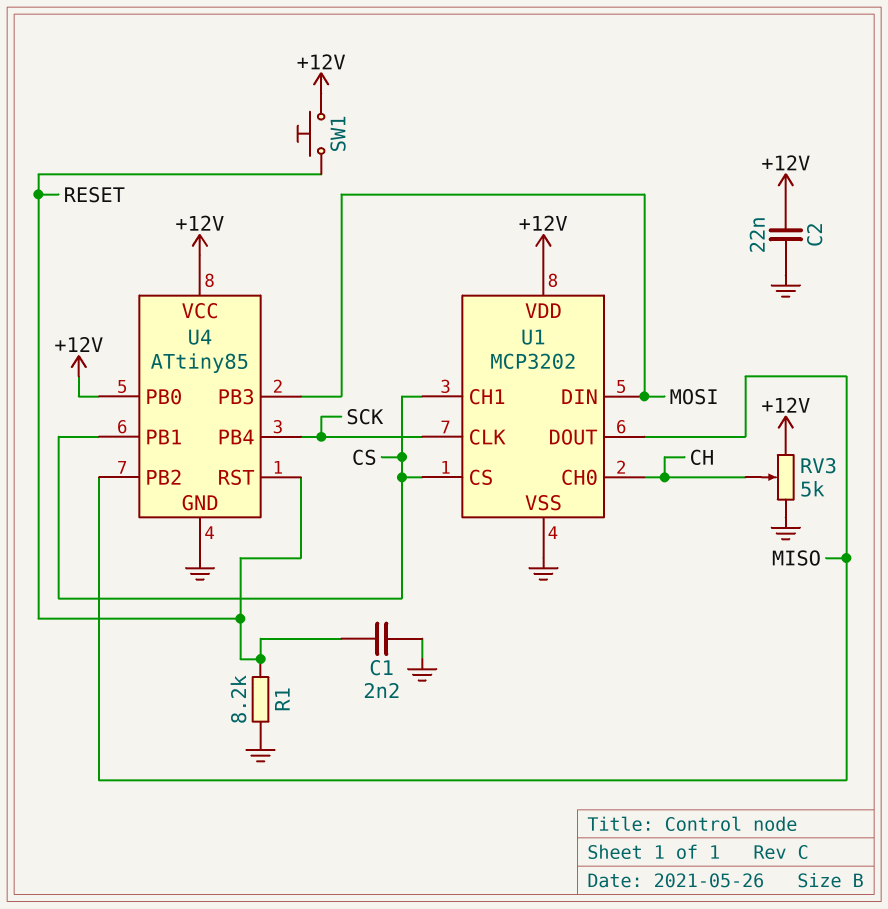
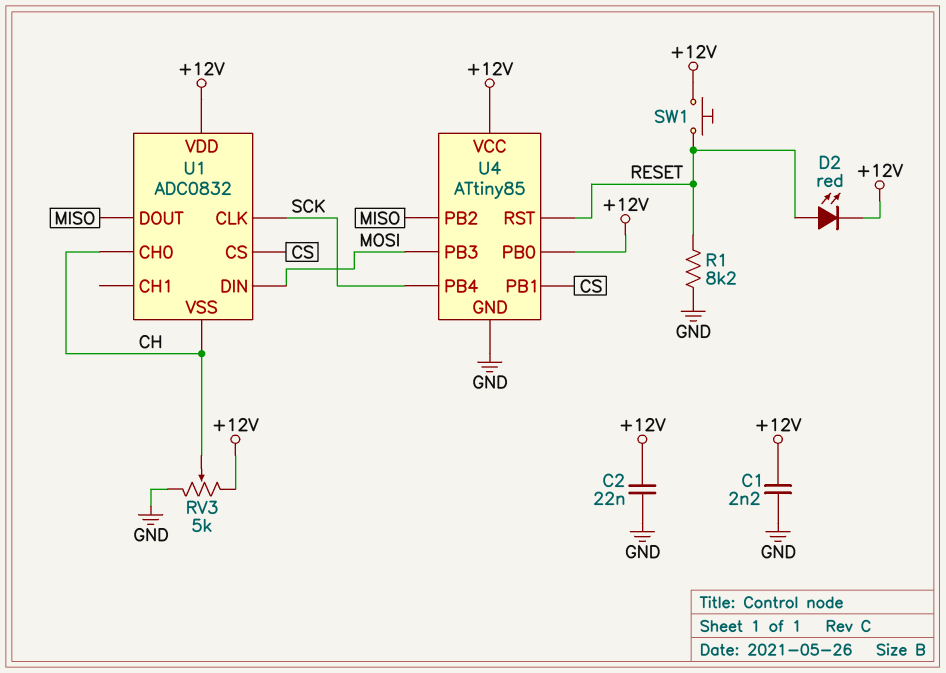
C1: 2.2nF (GND, RESET) -> 2.2nF (+12V, GND)
D2: none -> LED red (A RESET, K +12V)
U1: MCP3202 -> ADC0832
U1 pin CH1: CS -> none
U1 pin VSS: GND -> CH

